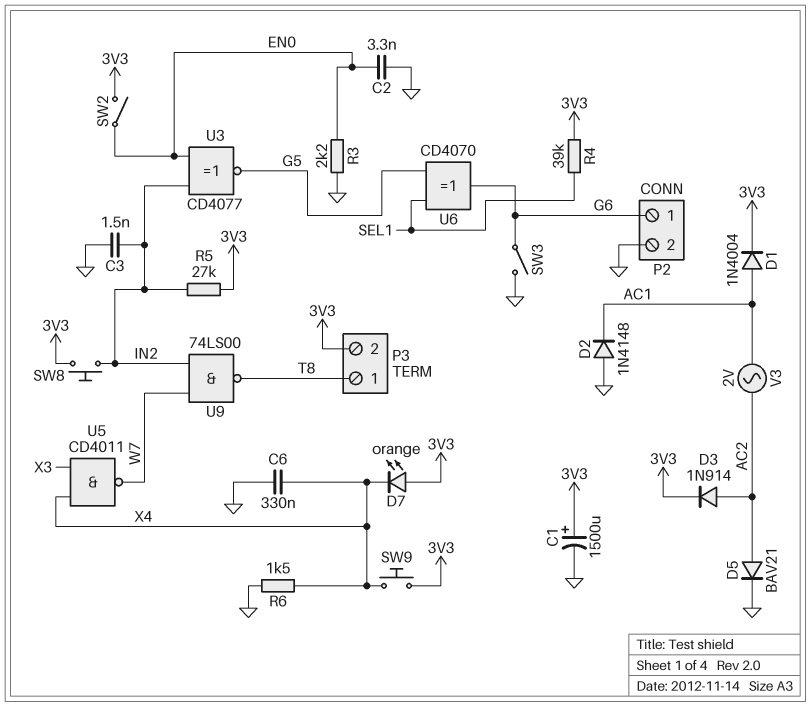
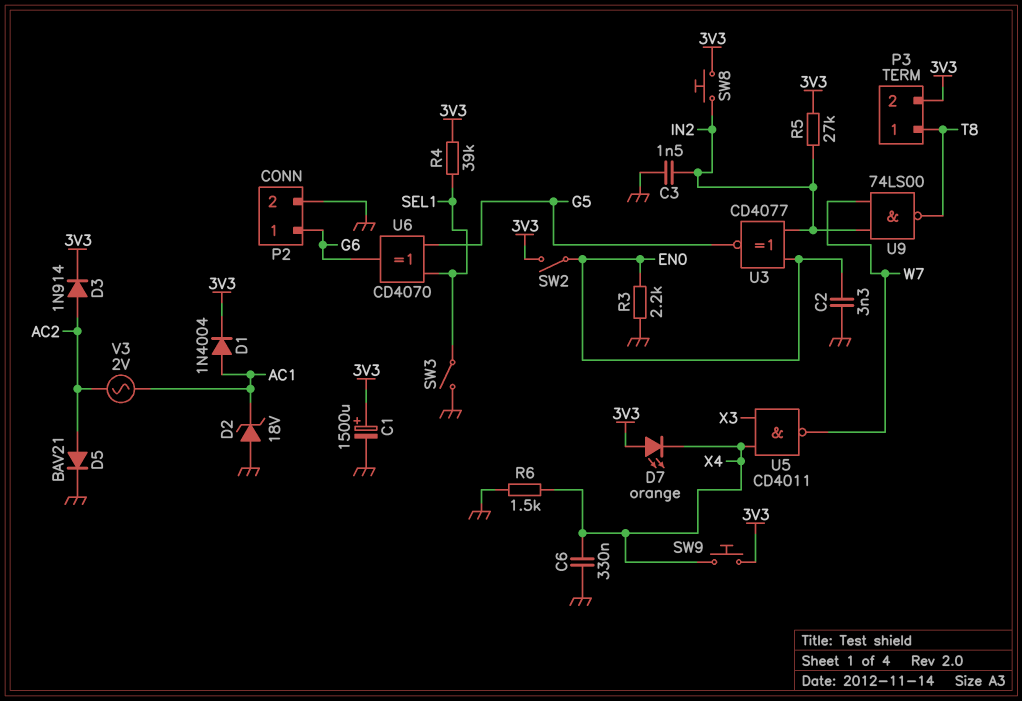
D2: diode 1N4148 (A GND, K AC1) -> zener 18V (A GND, K AC1)
SW3: switch (G6, GND) -> switch (GND, SEL1)

